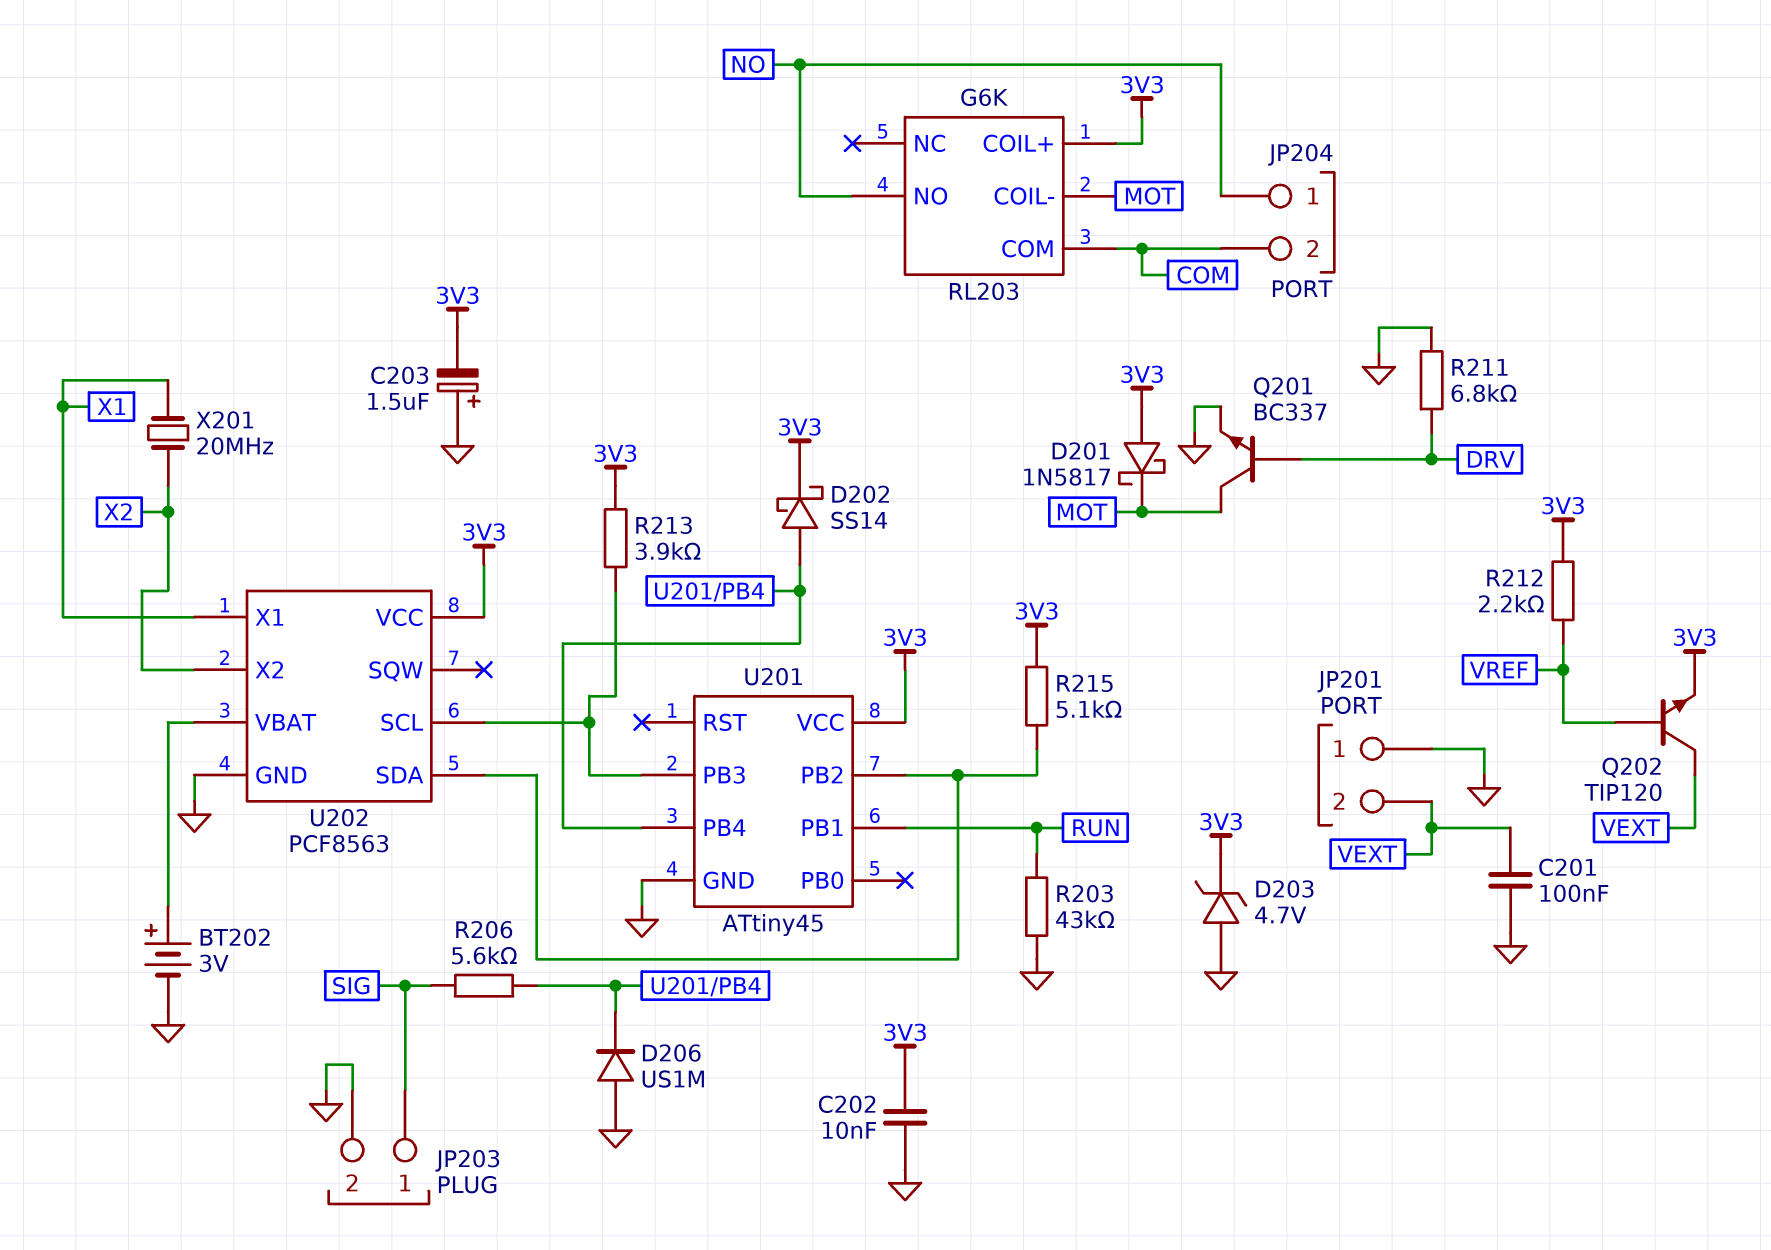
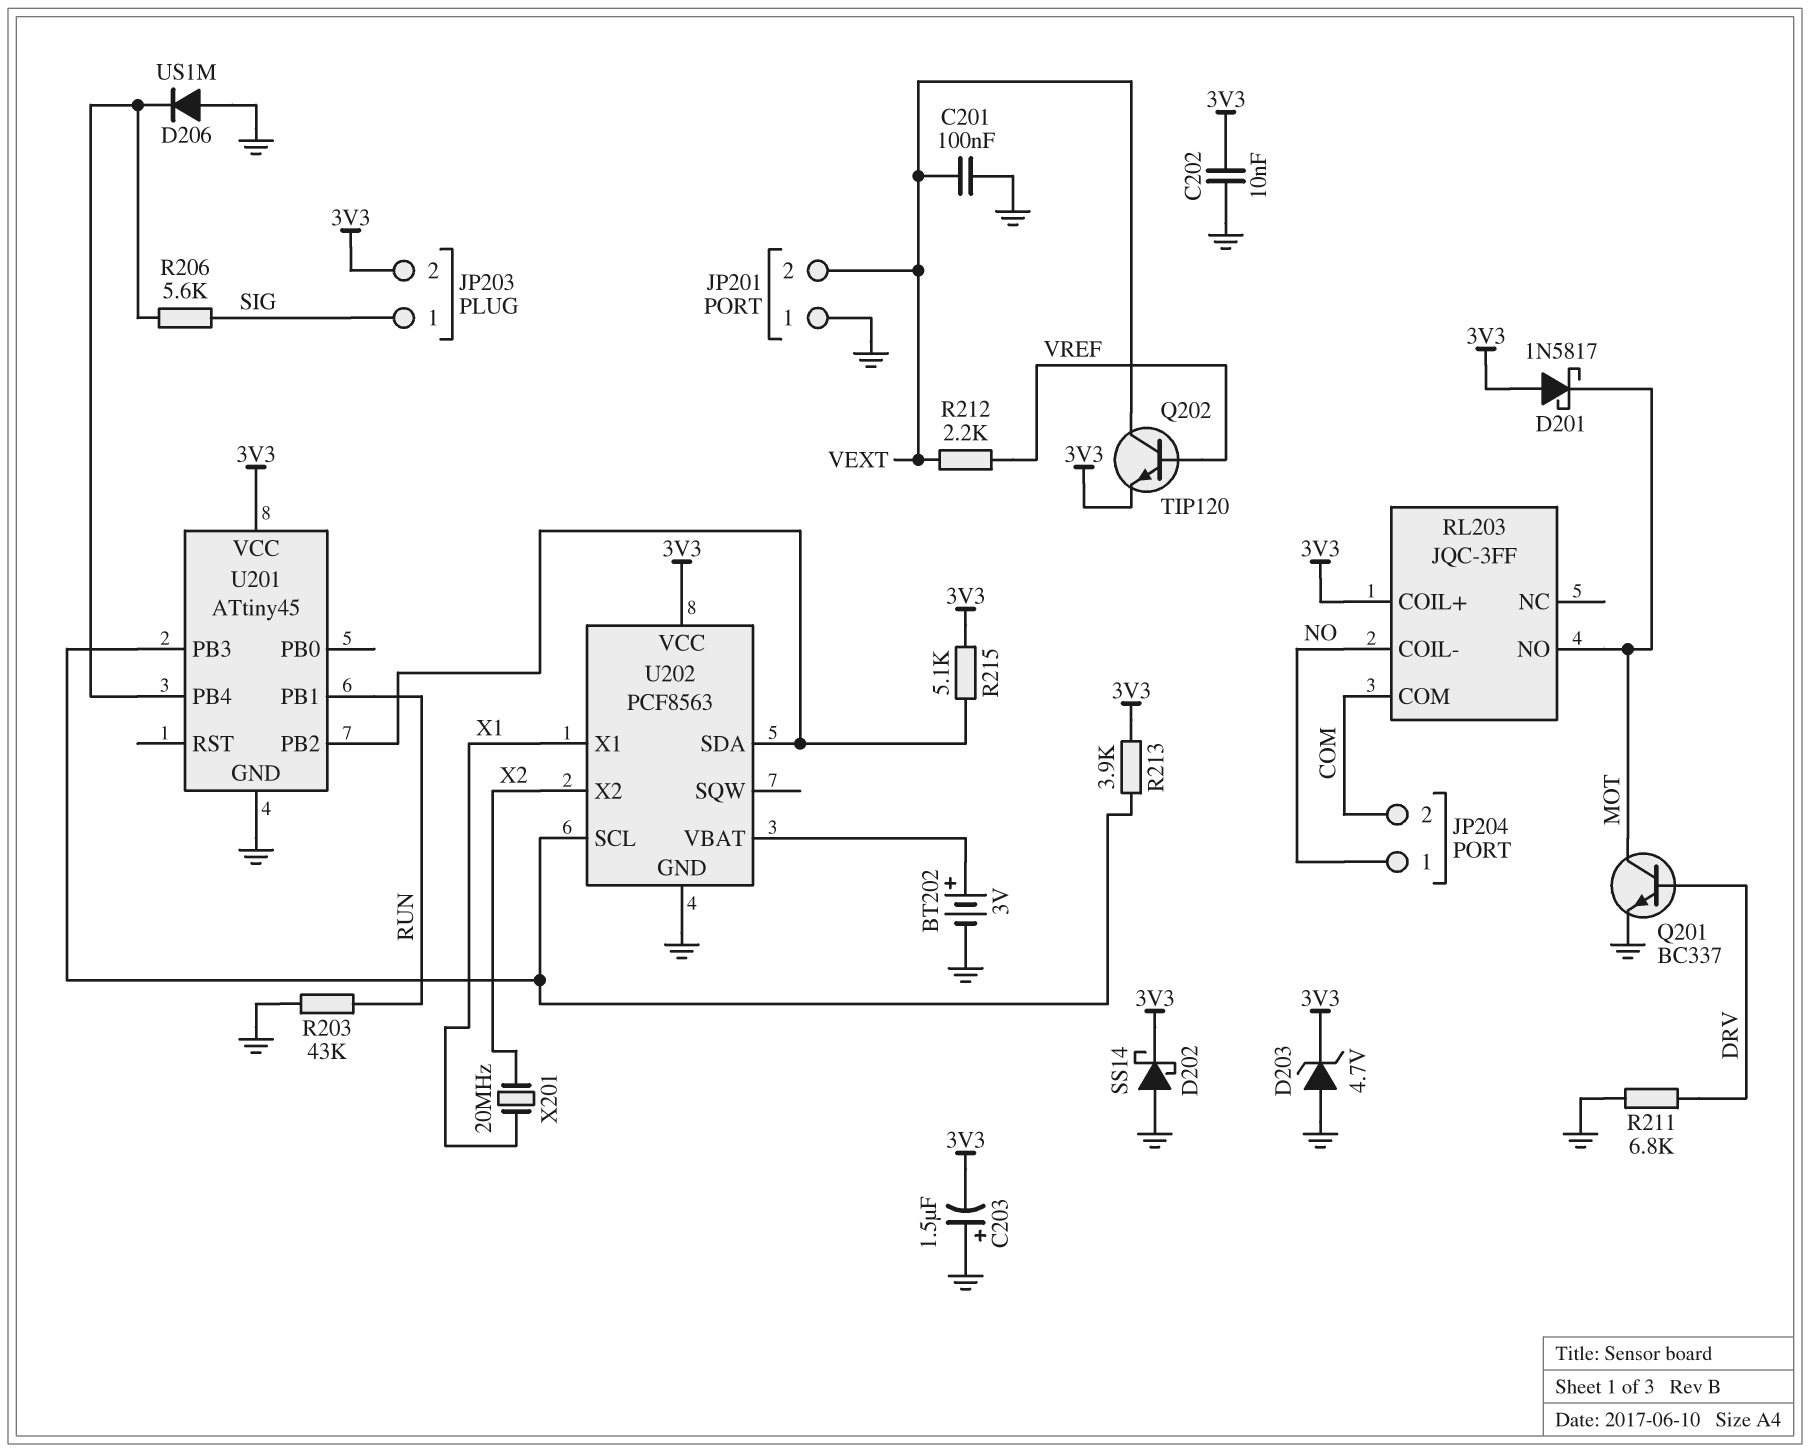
D202: schottky SS14 (A U201/PB4, K 3V3) -> schottky SS14 (A GND, K 3V3)
JP203 pin 2: GND -> 3V3
R212: 2.2k (3V3, VREF) -> 2.2k (VEXT, VREF)
RL203: G6K -> JQC-3FF
RL203 pin COIL-: MOT -> NO
RL203 pin NO: NO -> MOT

